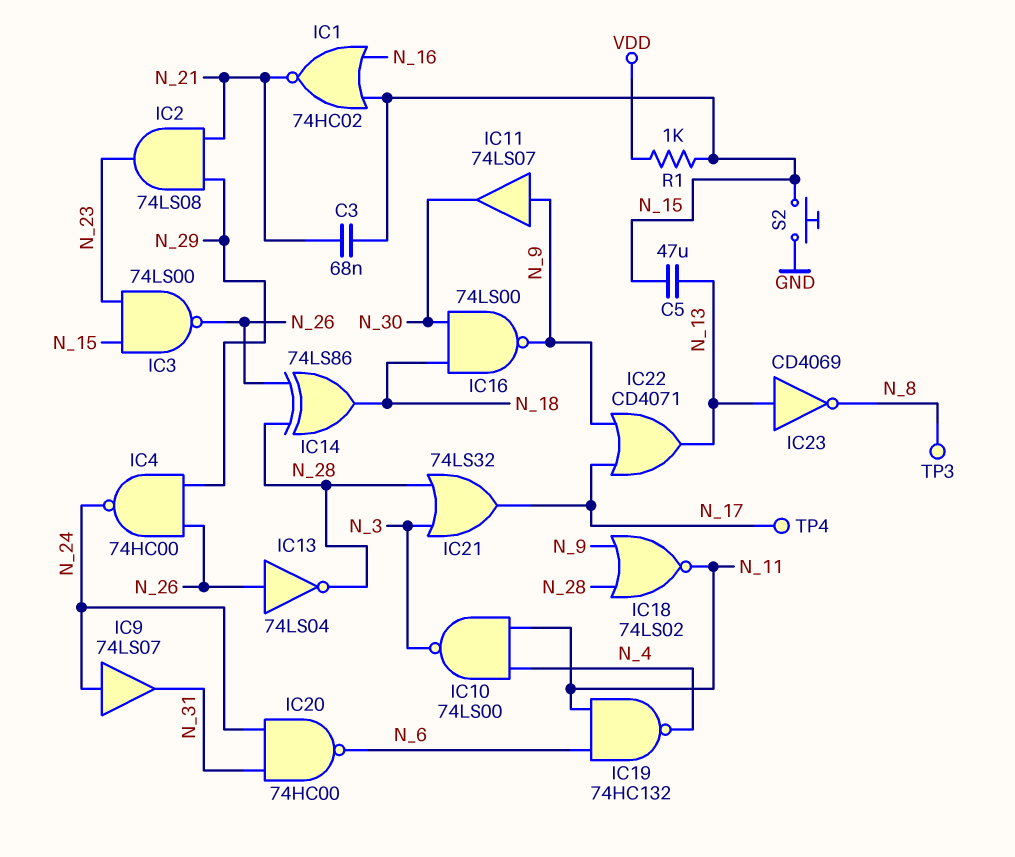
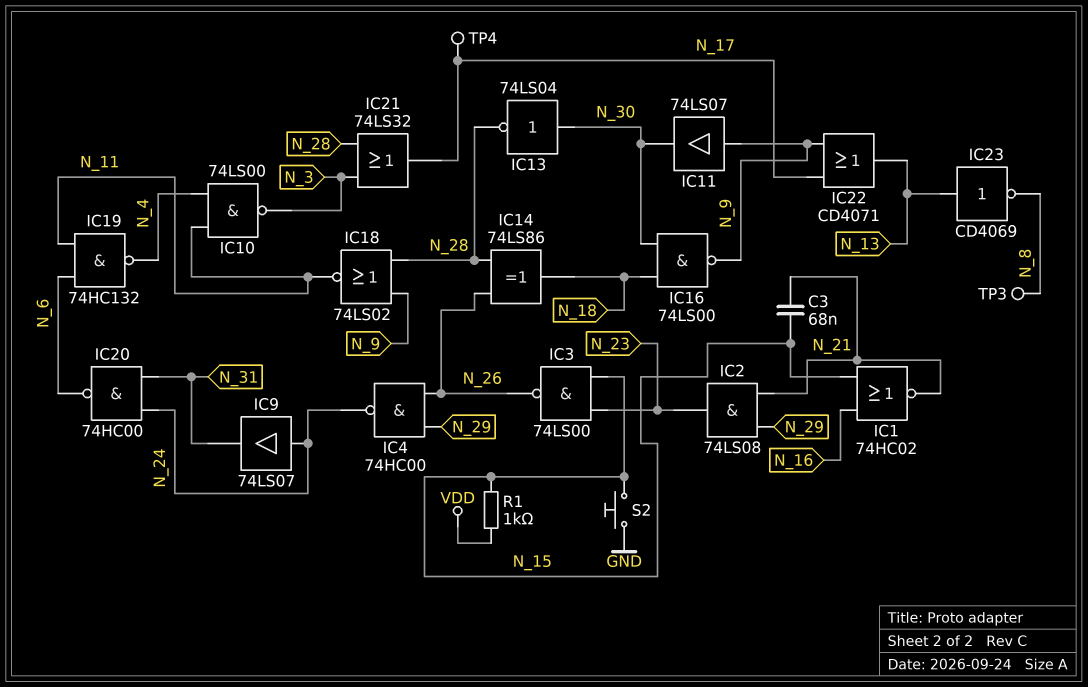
C5: 47uF (N_13, N_15) -> none
IC13: NOT 74LS04 (in N_26, out N_28) -> NOT 74LS04 (in N_30, out N_28)

